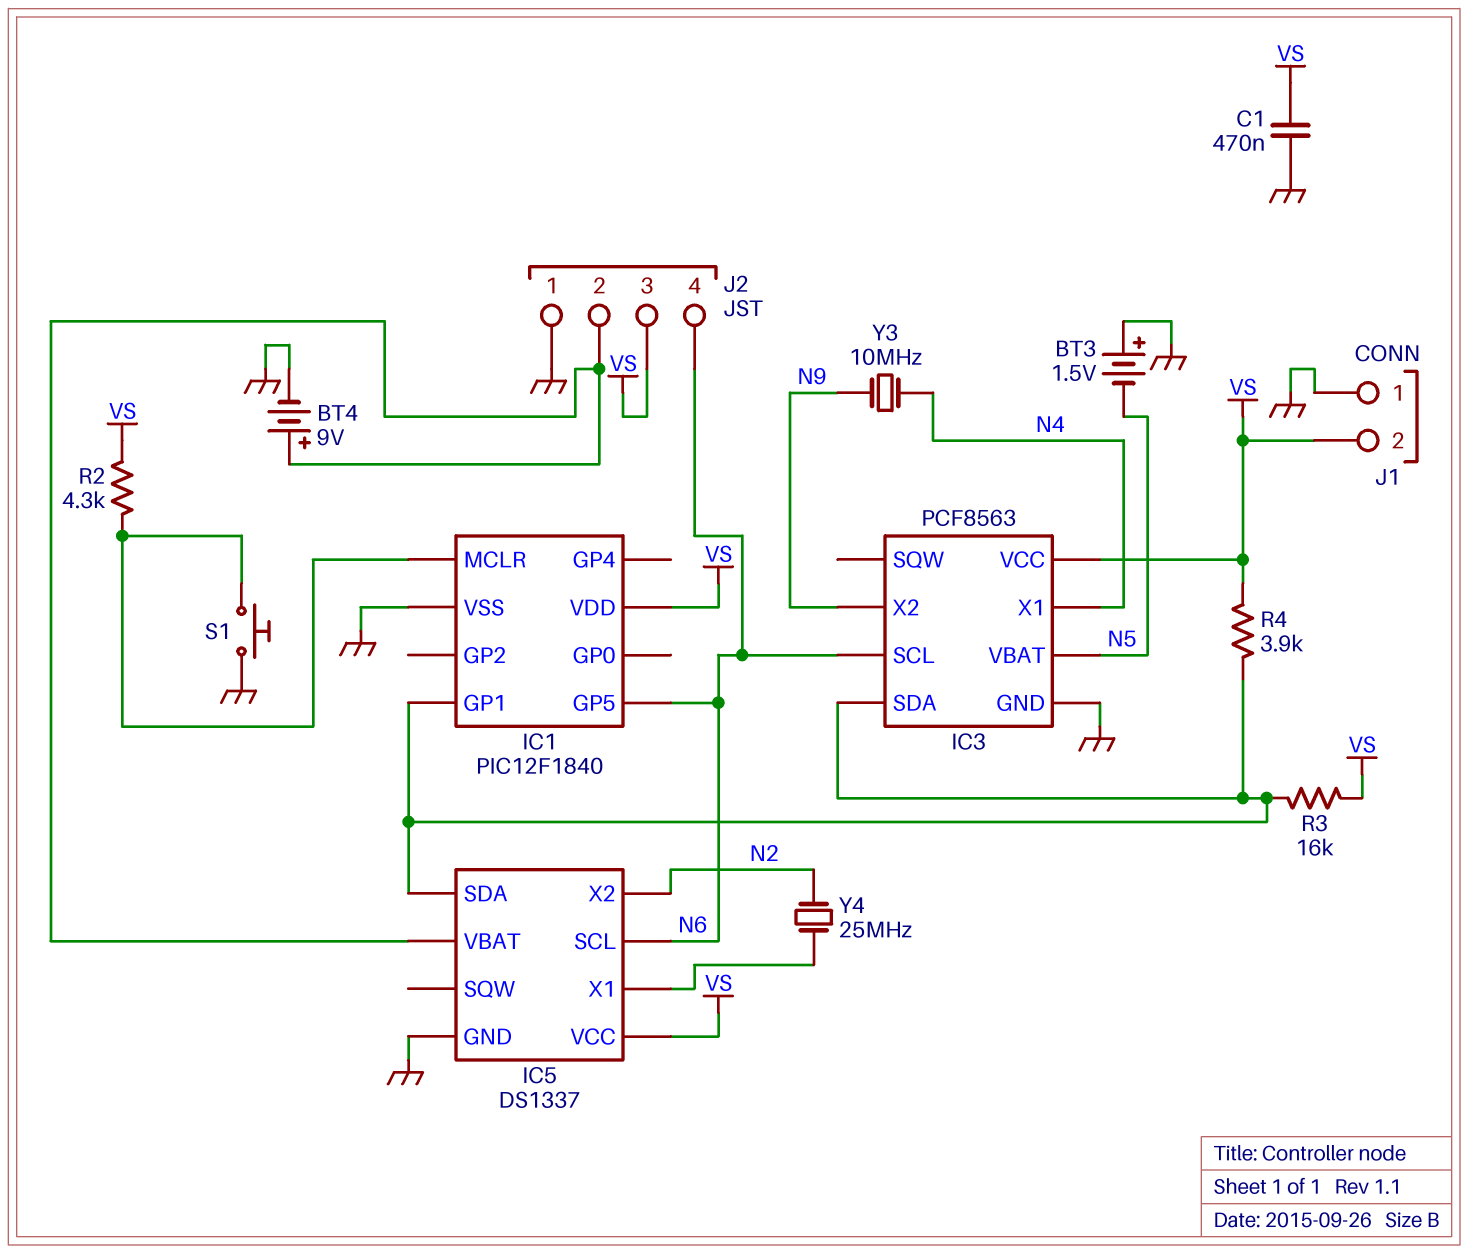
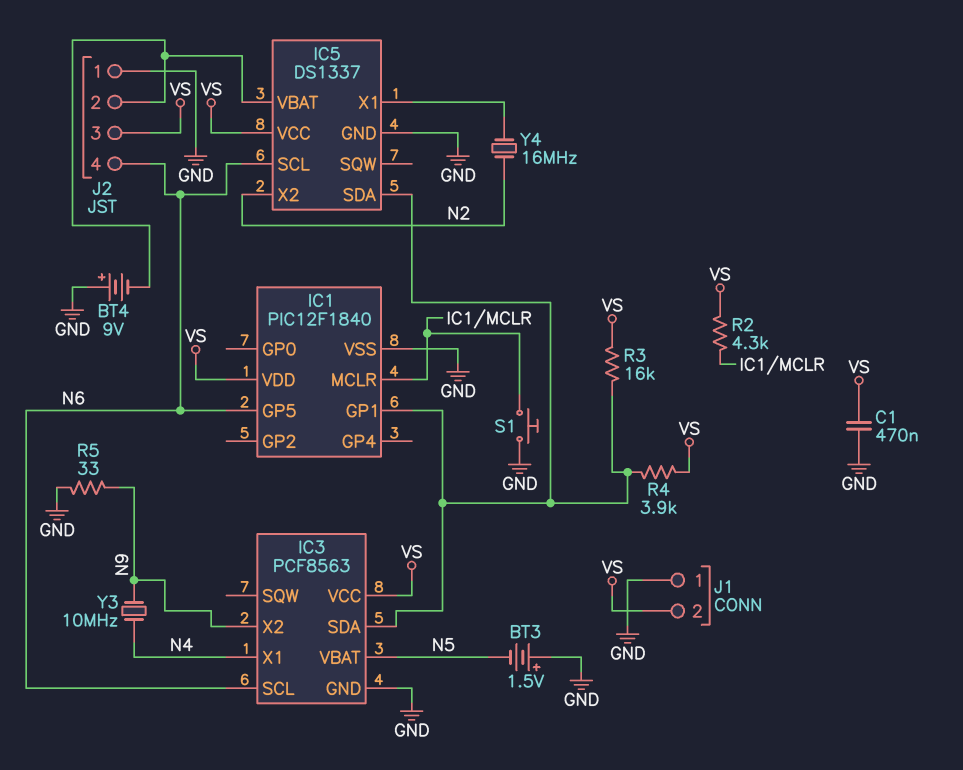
BT4: 9V (plus IC5/VBAT, minus GND) -> 9V (plus GND, minus IC5/VBAT)
R5: none -> 33 (GND, N9)
Y4: 25MHz (IC5/X1, N2) -> 16MHz (IC5/X1, N2)

